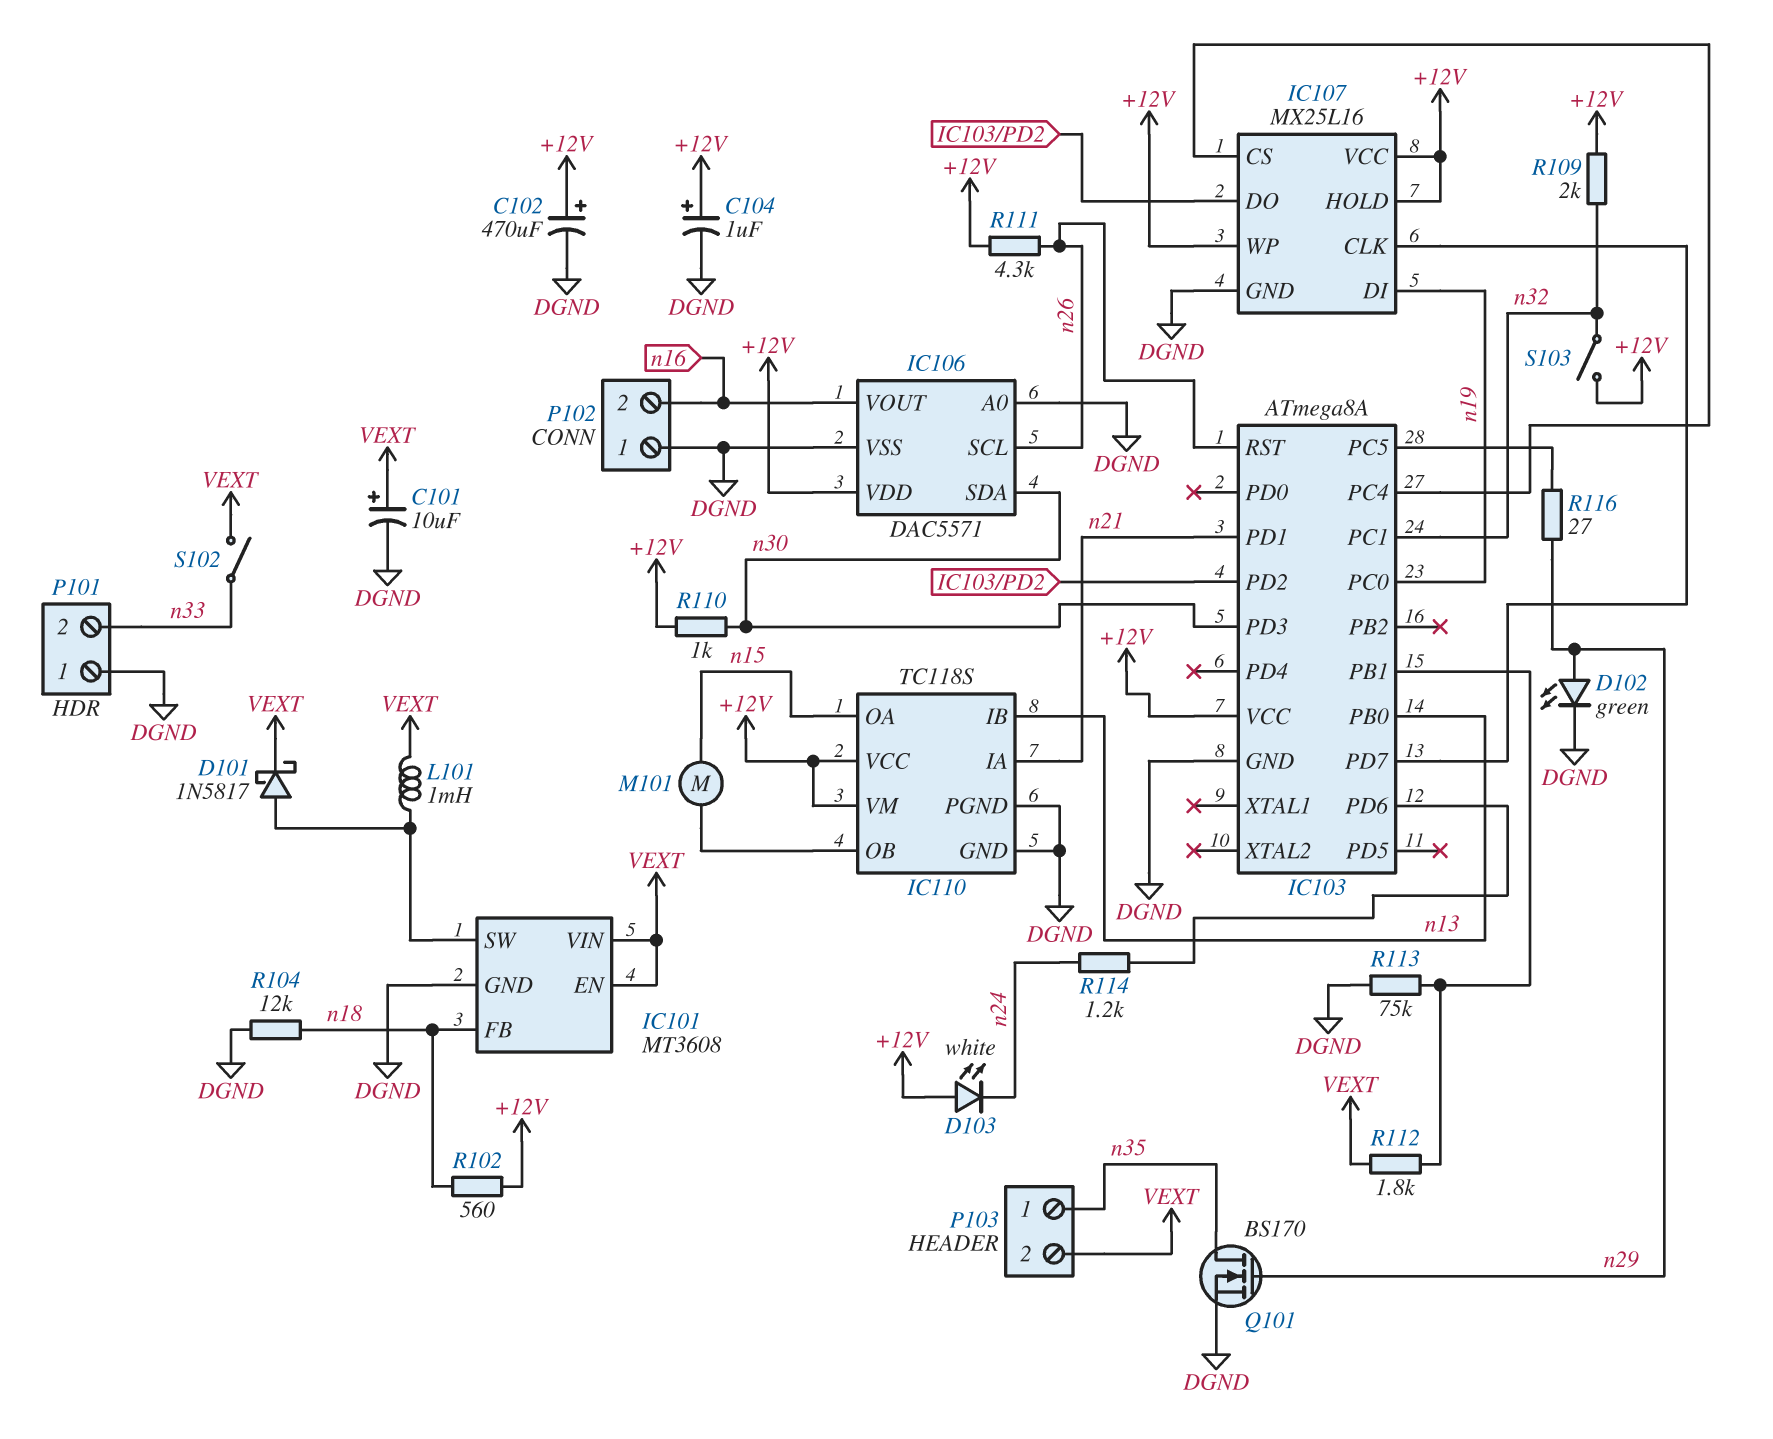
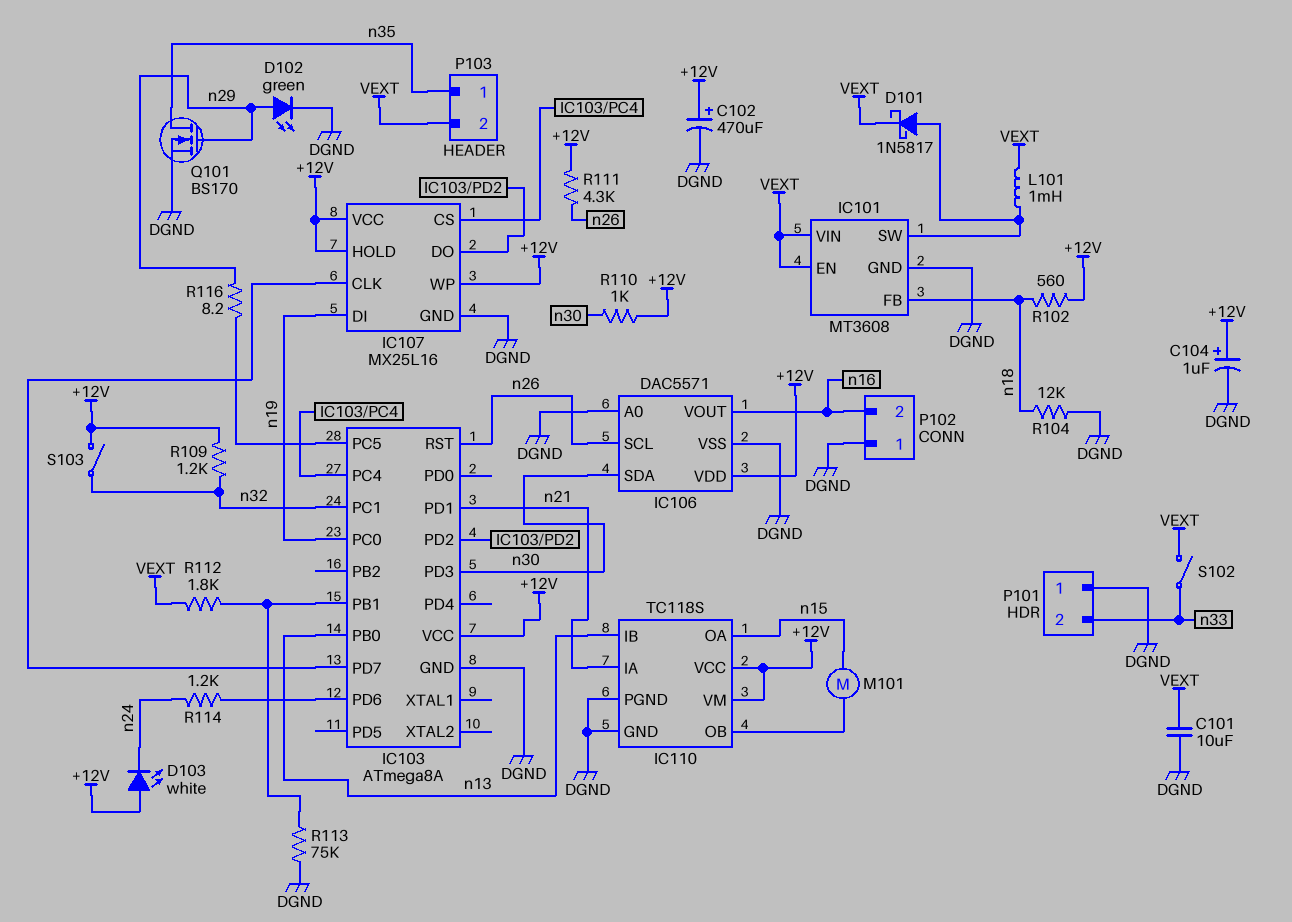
C101: 10uF (plus VEXT, minus DGND) -> 10uF (DGND, VEXT)
R109: 2k (+12V, n32) -> 1.2k (+12V, n32)
R116: 27 (IC103/PC5, n29) -> 8.2 (IC103/PC5, n29)

